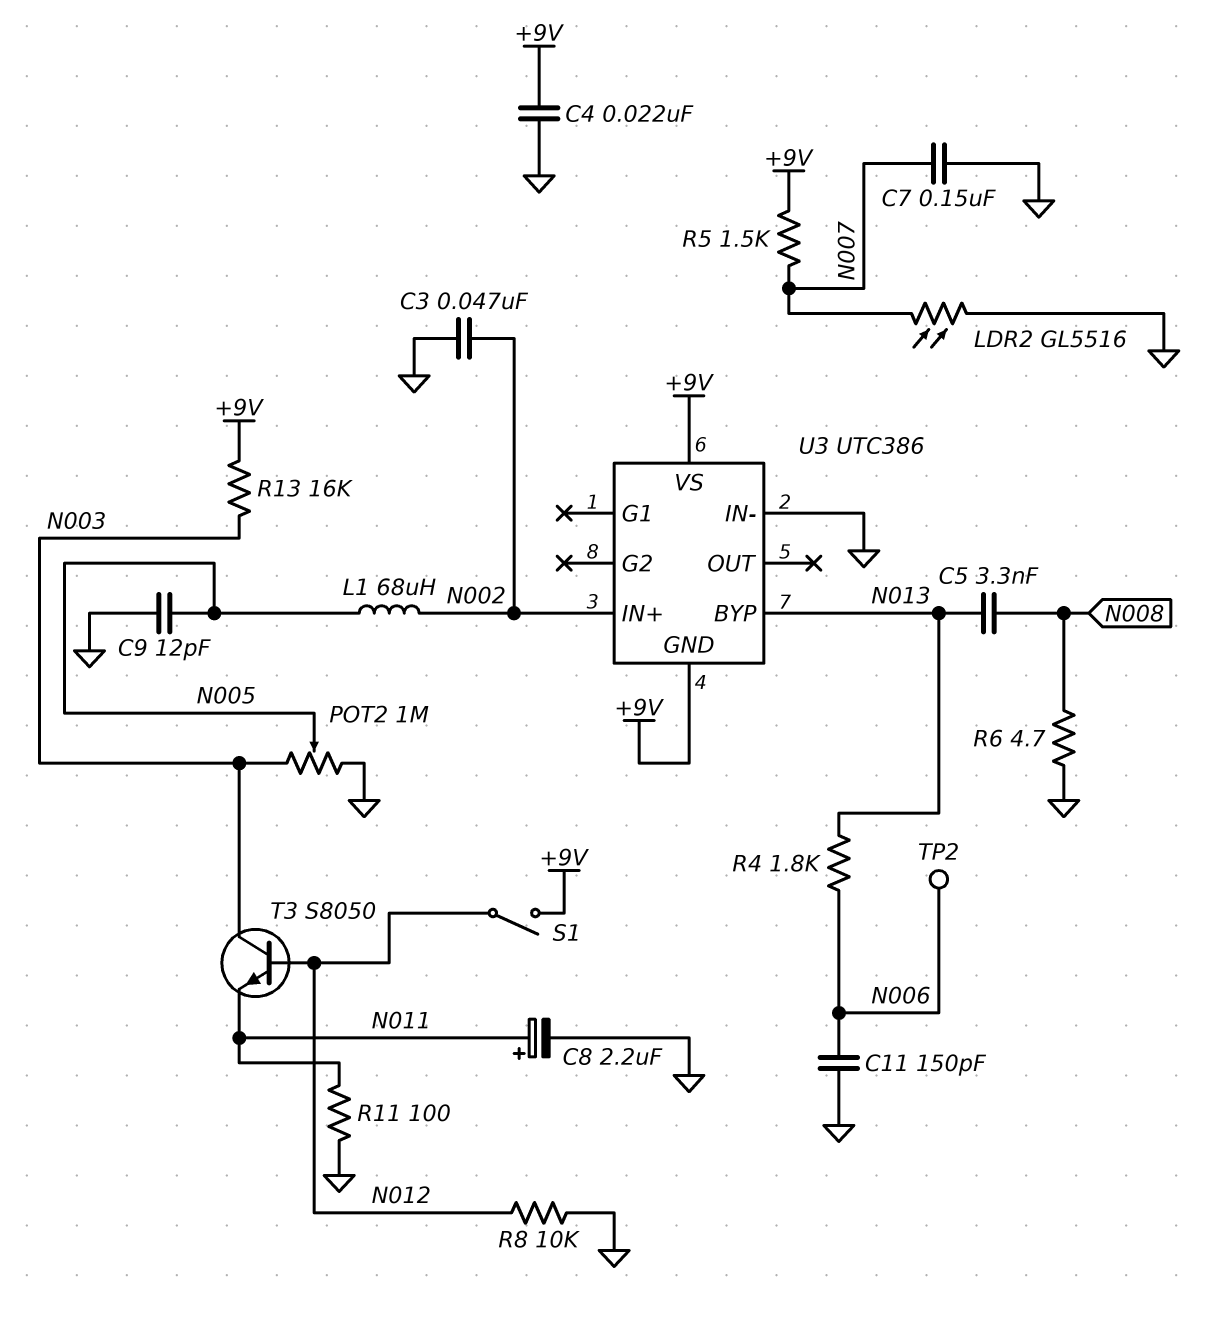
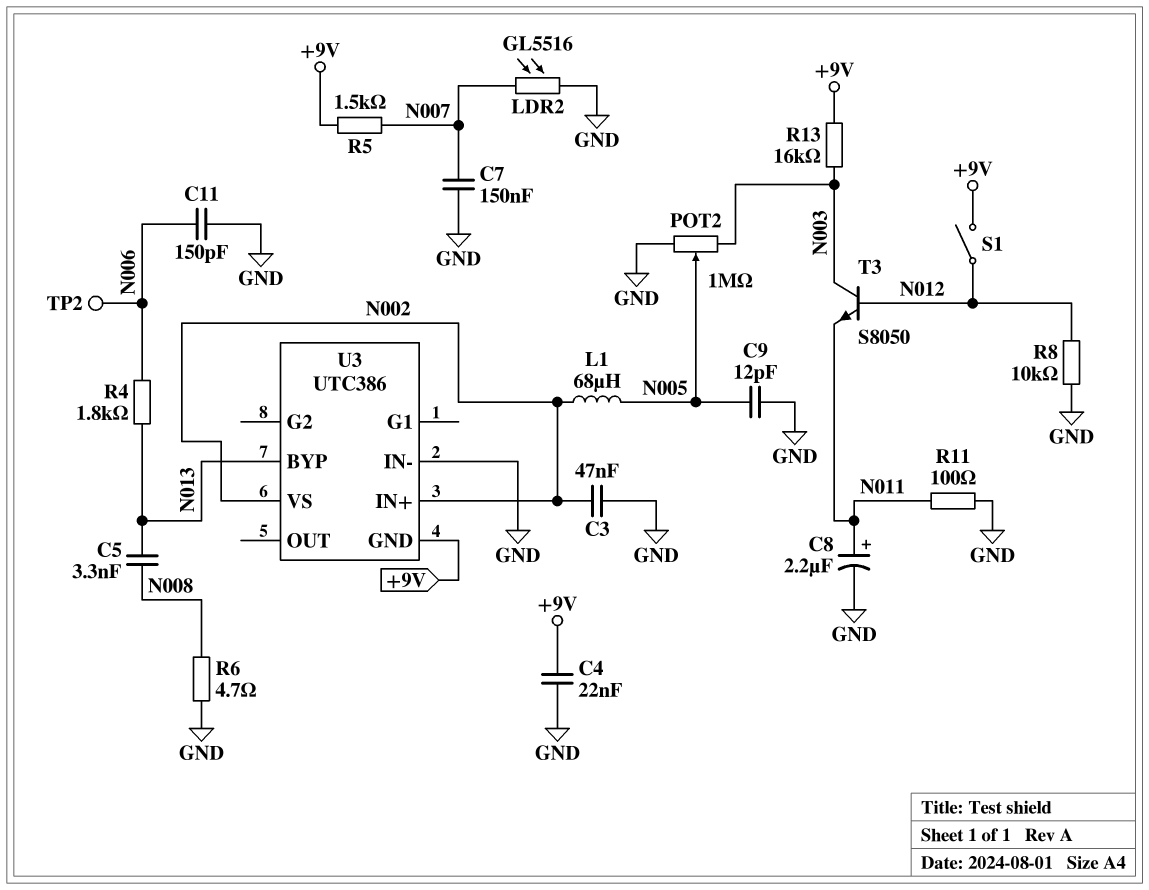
U3 pin VS: +9V -> N002

